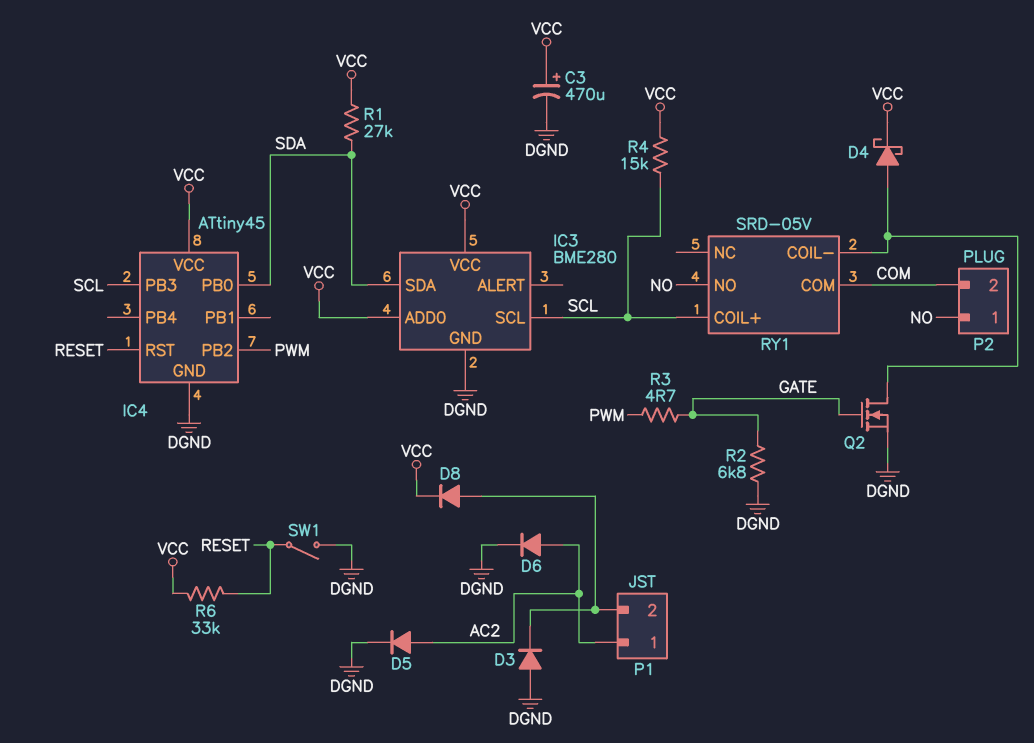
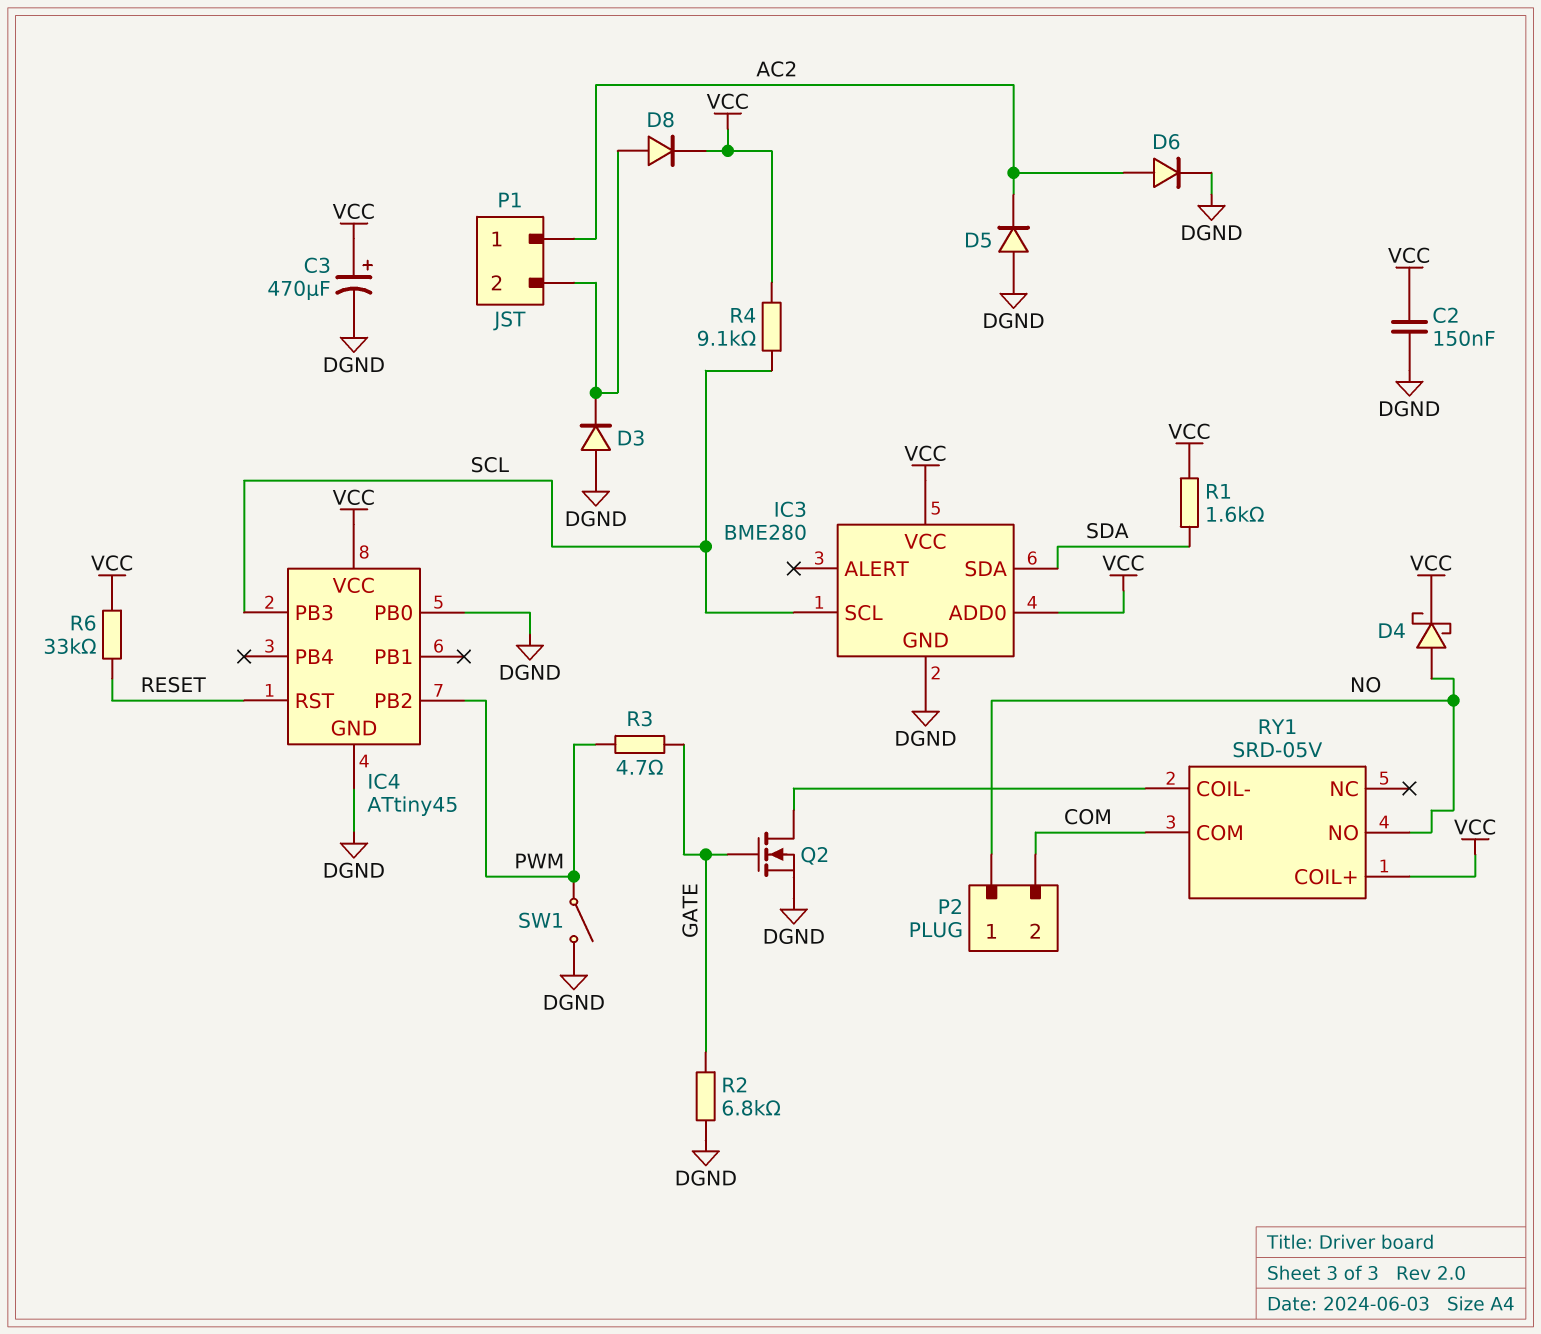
C2: none -> 150nF (DGND, VCC)
D4: schottky (A RY1/COIL-, K VCC) -> schottky (A NO, K VCC)
D5: diode (A AC2, K DGND) -> diode (A DGND, K AC2)
IC4 pin PB0: SDA -> DGND
R1: 27k (SDA, VCC) -> 1.6k (SDA, VCC)
R4: 15k (SCL, VCC) -> 9.1k (SCL, VCC)
RY1 pin COIL+: SCL -> VCC
SW1: switch (DGND, RESET) -> switch (DGND, PWM)

